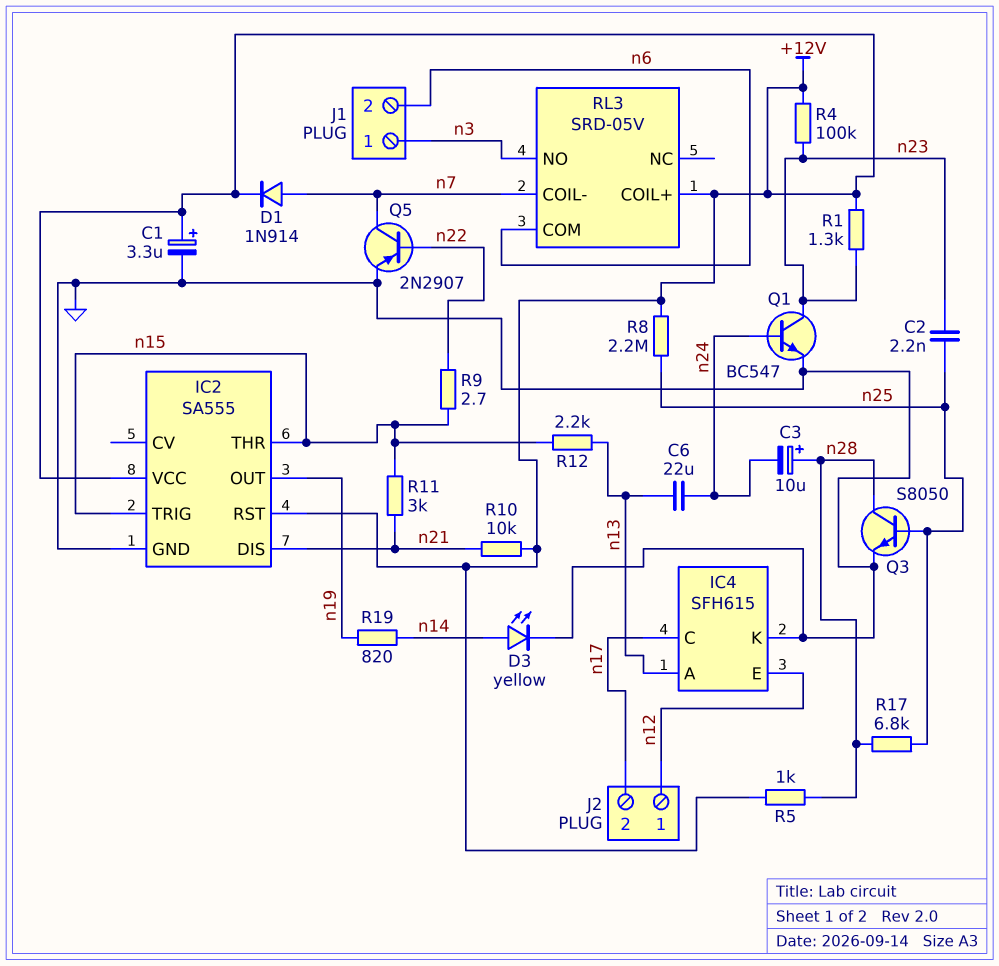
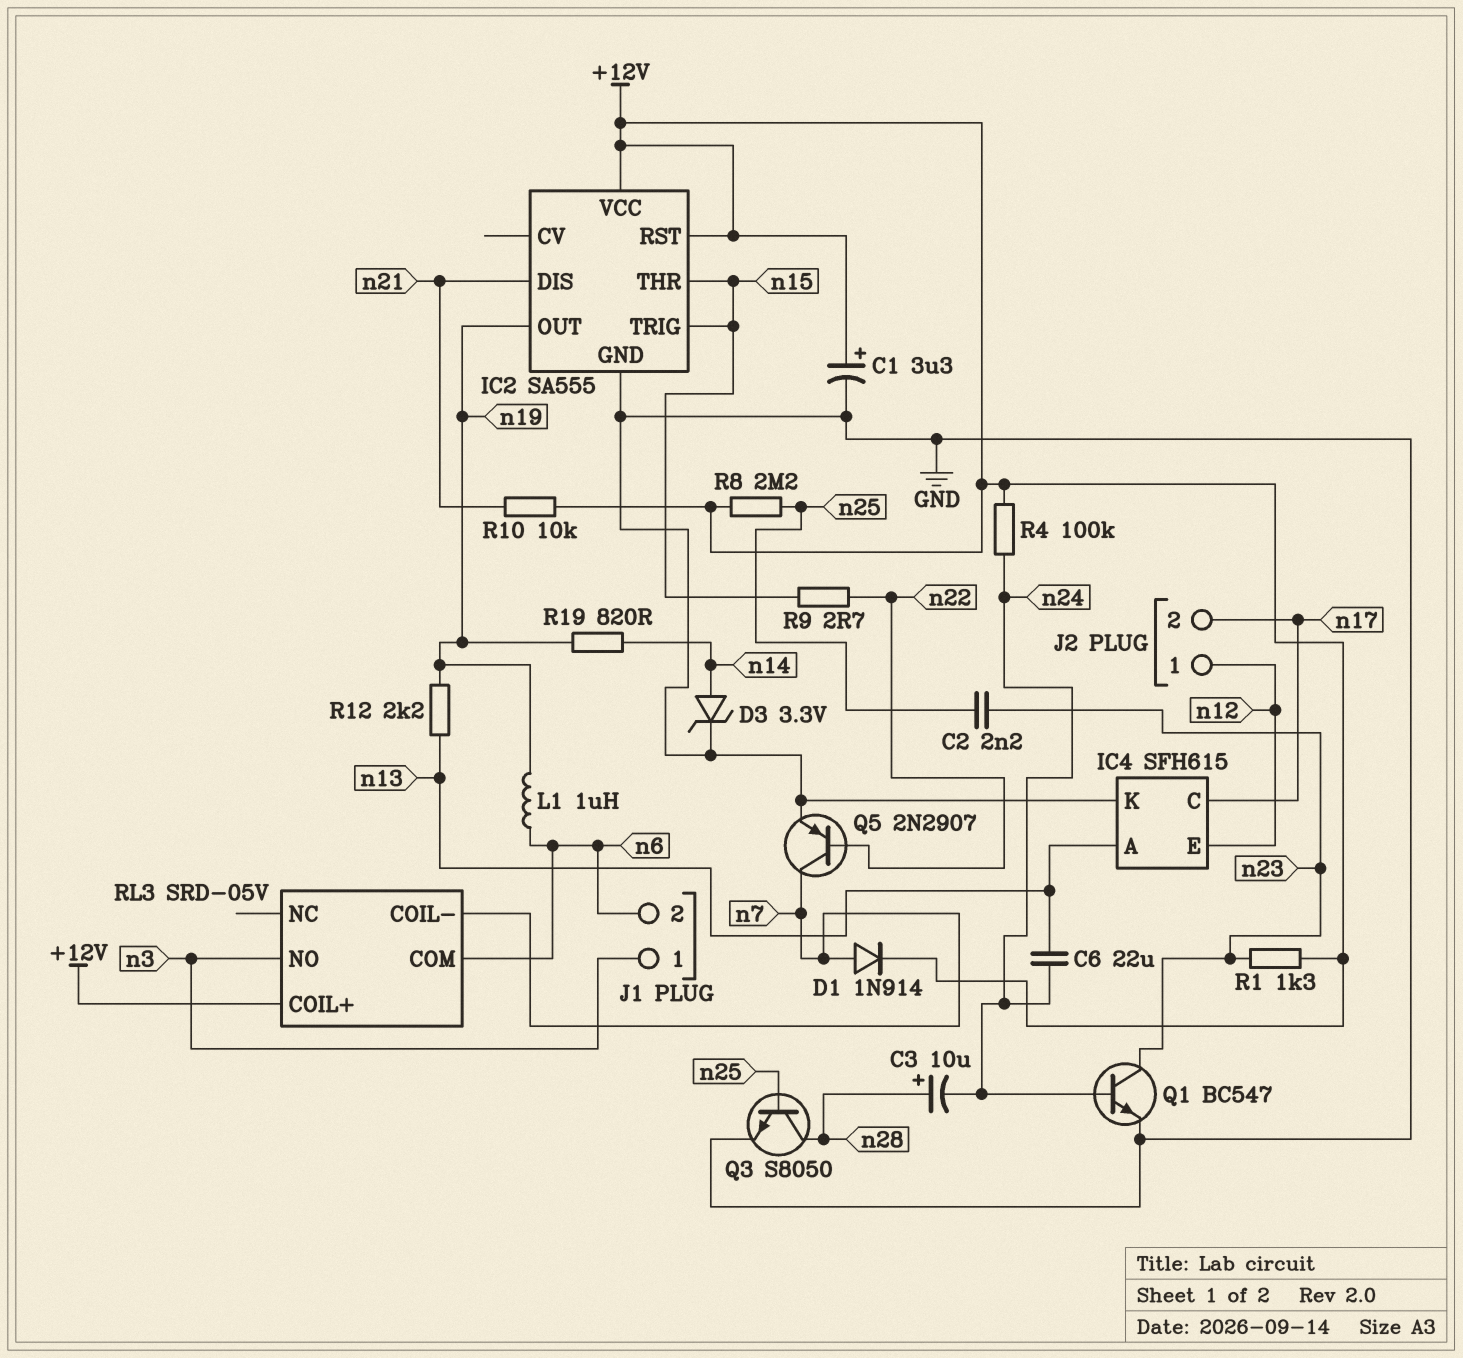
D3: LED yellow (A n14, K GND) -> zener 3.3V (A n14, K GND)
L1: none -> 1uH (n6, n19)
R4: 100k (+12V, n23) -> 100k (+12V, n24)
R5: 1k (+12V, n28) -> none
R11: 3k (n15, n21) -> none
R12: 2.2k (n13, n15) -> 2.2k (n13, n19)
R17: 6.8k (n25, n28) -> none

